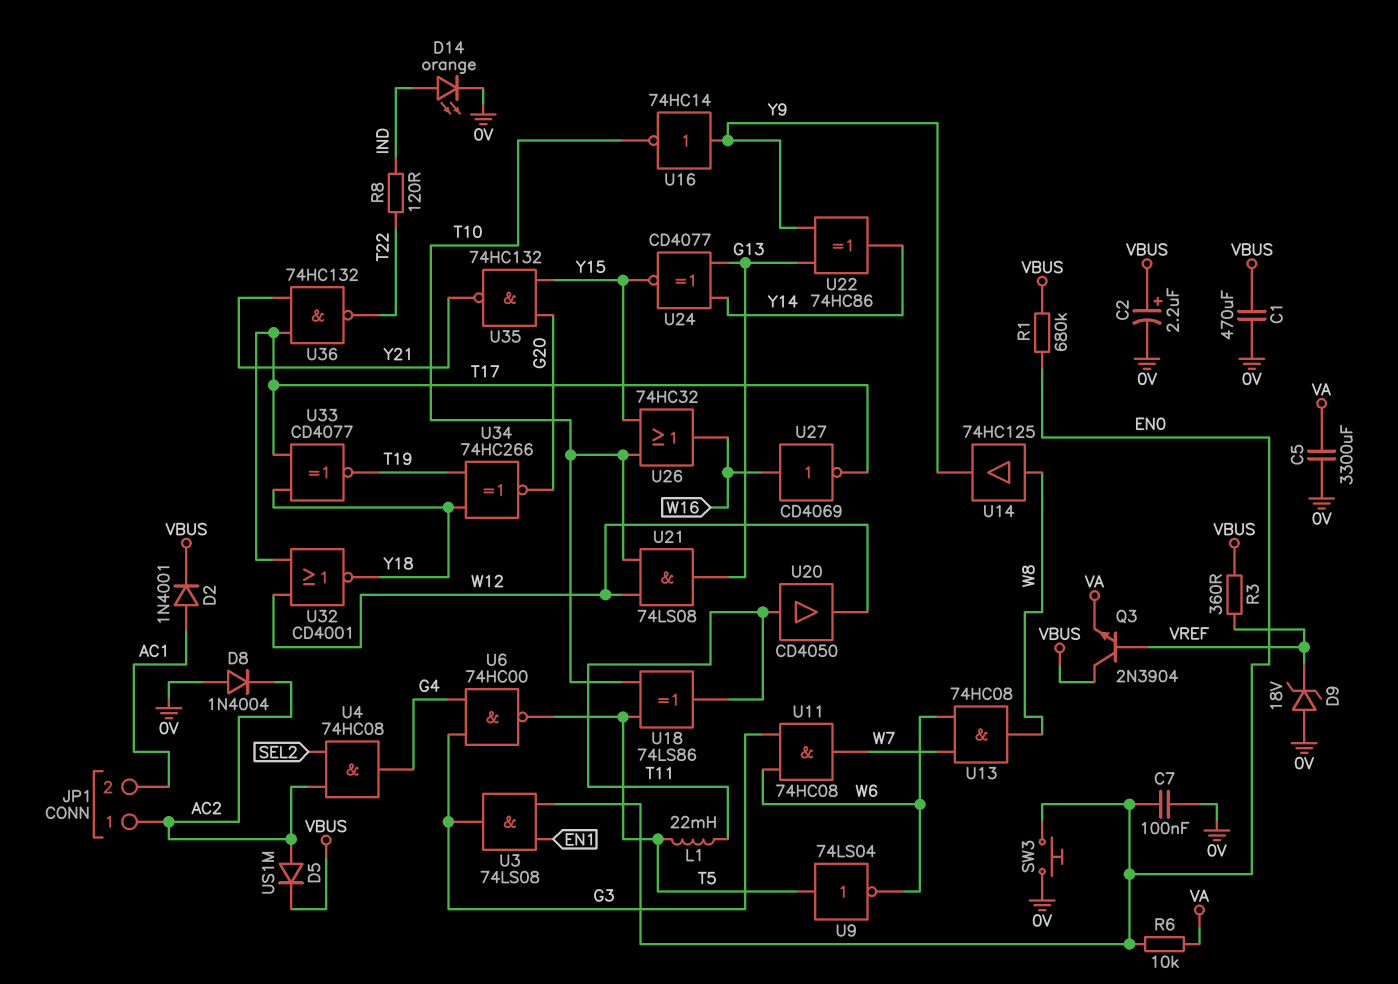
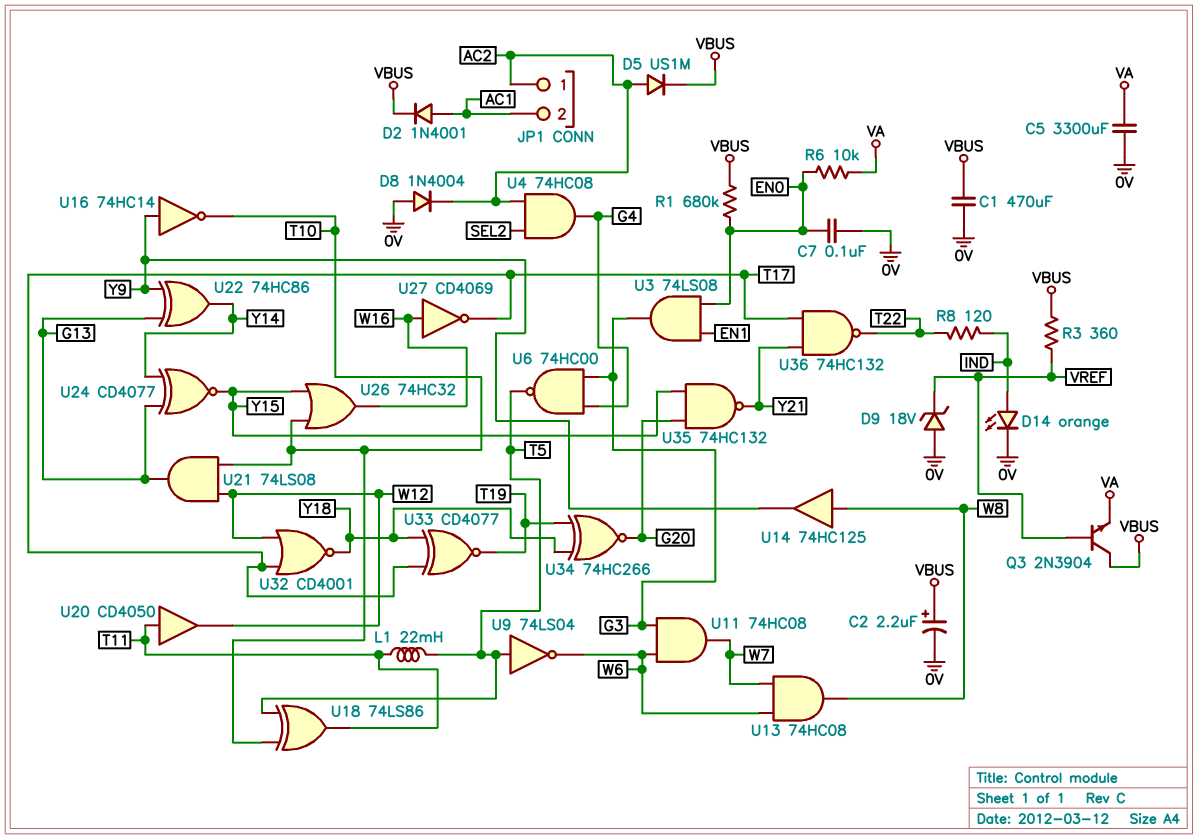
SW3: button (0V, EN0) -> none

